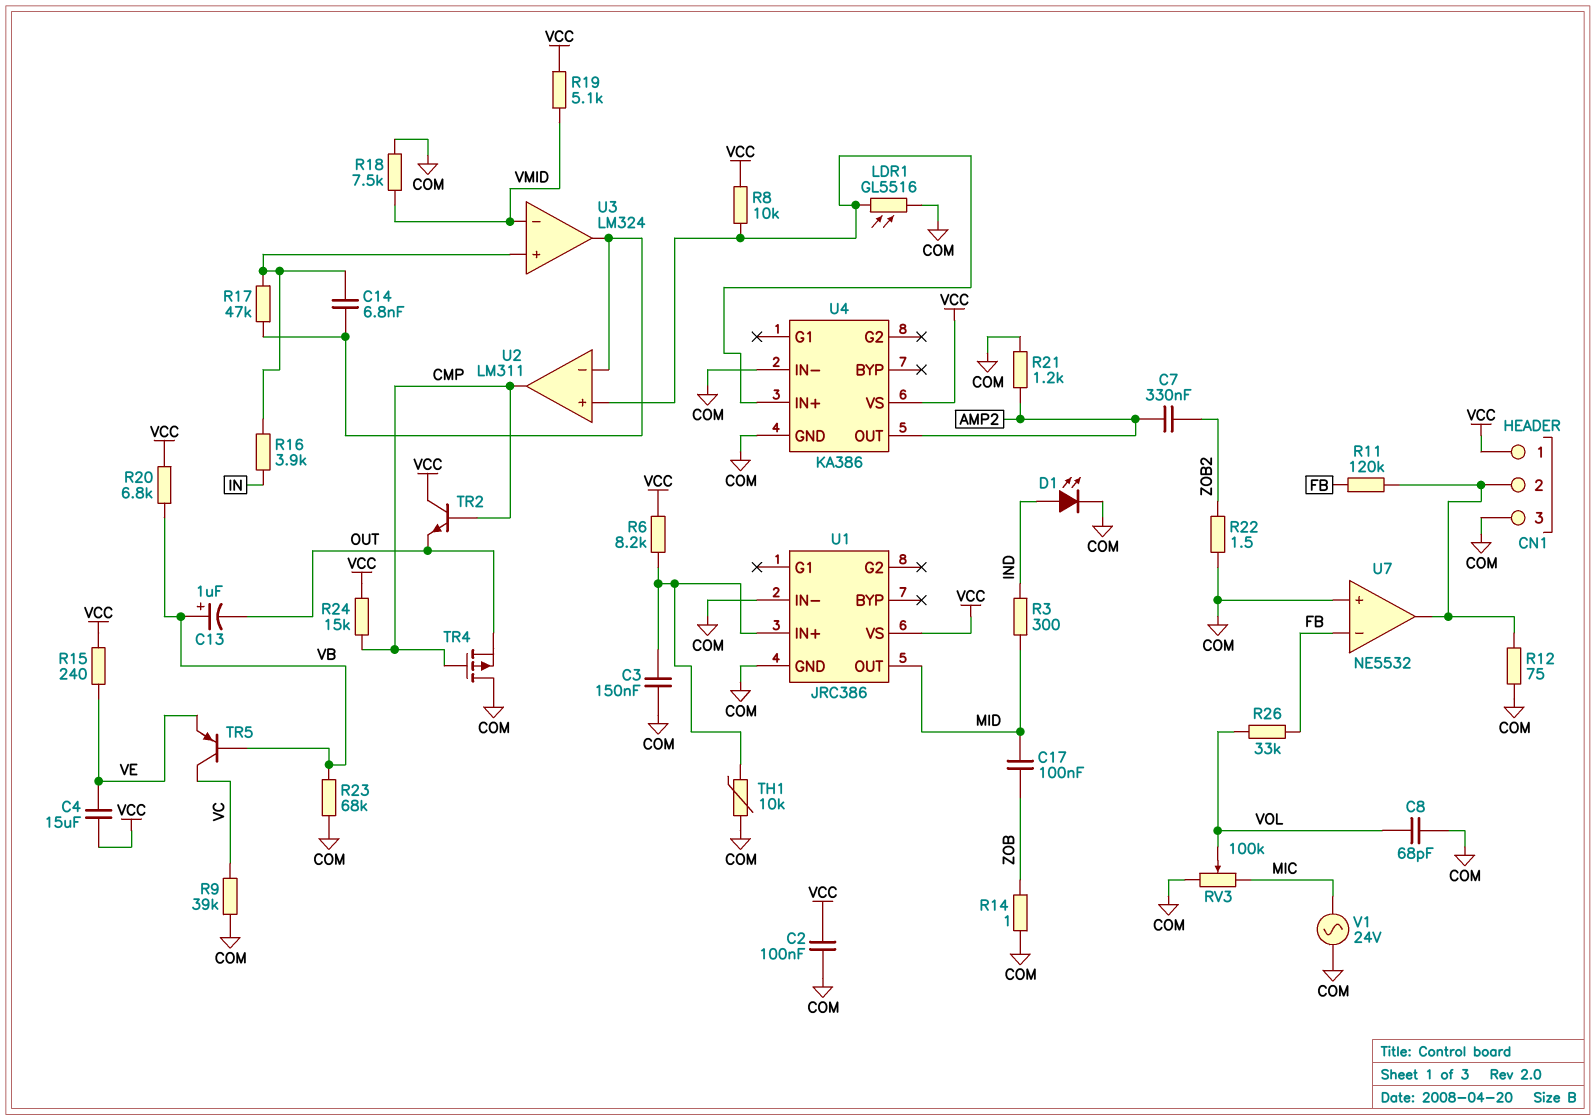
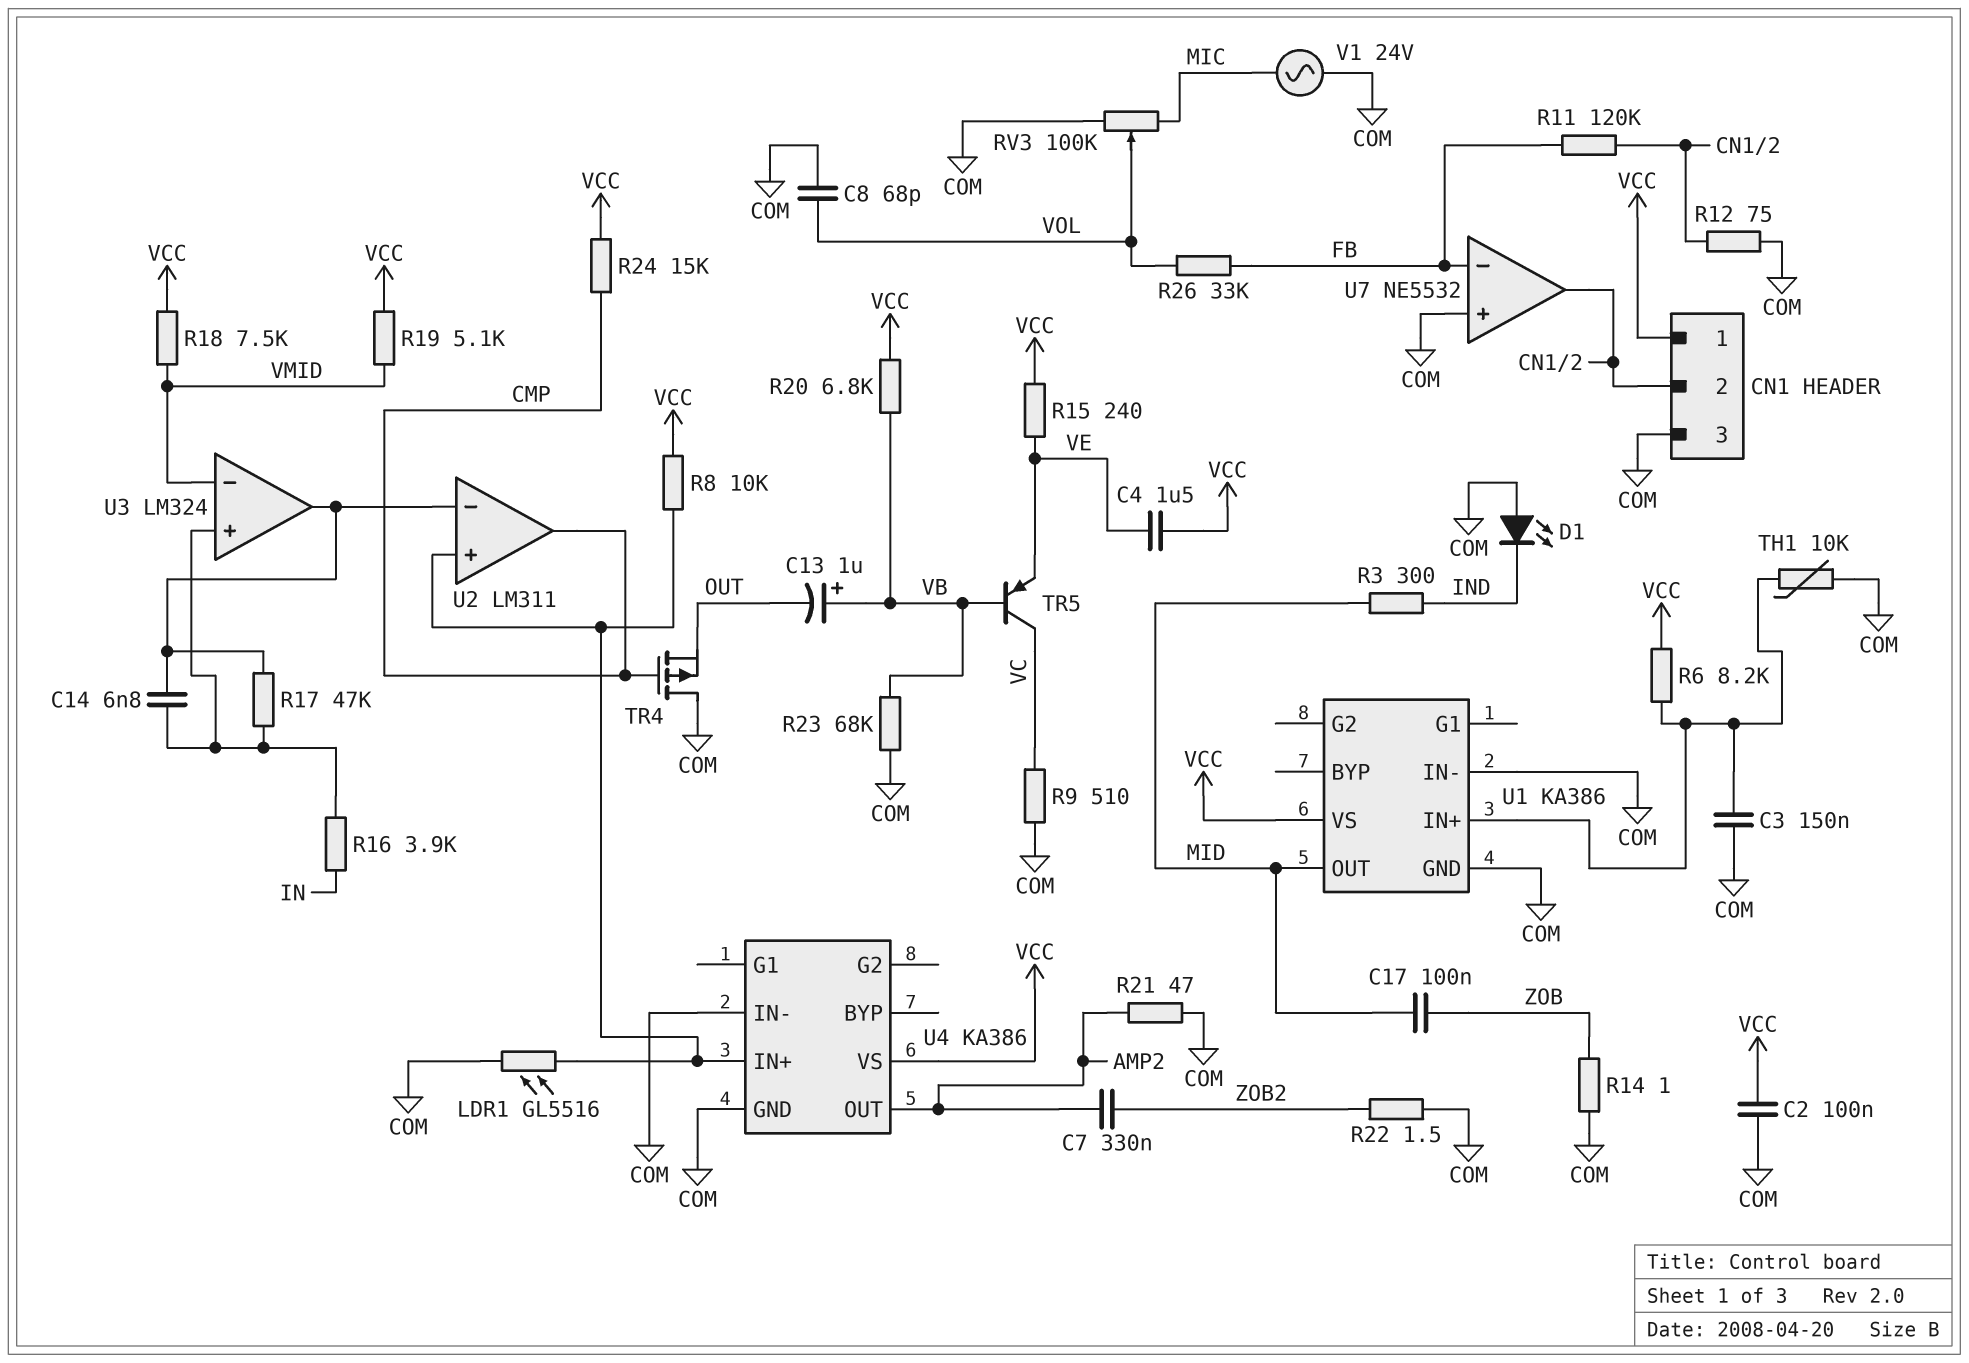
C4: 15uF (VCC, VE) -> 1.5uF (VCC, VE)
D1: LED (A IND, K COM) -> LED (A COM, K IND)
R9: 39k (COM, VC) -> 510 (COM, VC)
R18: 7.5k (COM, VMID) -> 7.5k (VCC, VMID)
R21: 1.2k (AMP2, COM) -> 47 (AMP2, COM)
TR2: NPN (B CMP, C VCC, E OUT) -> none
U1: JRC386 -> KA386

